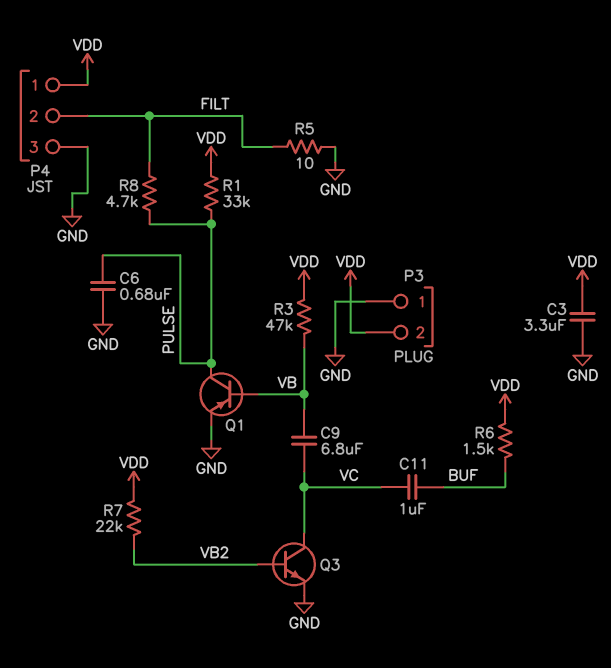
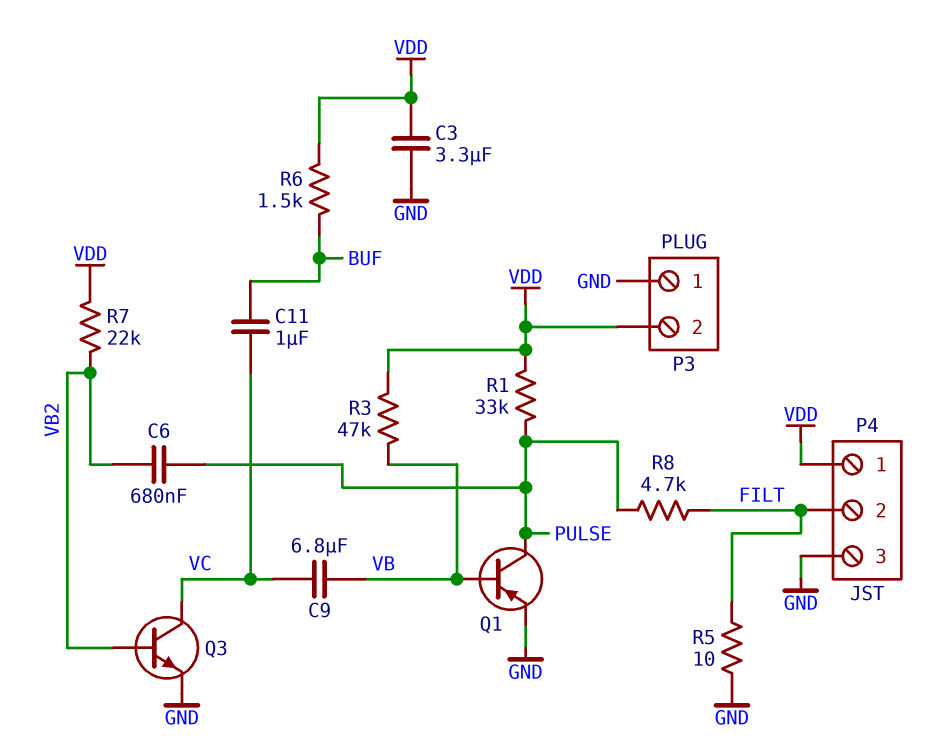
C6: 680nF (GND, PULSE) -> 680nF (PULSE, VB2)

